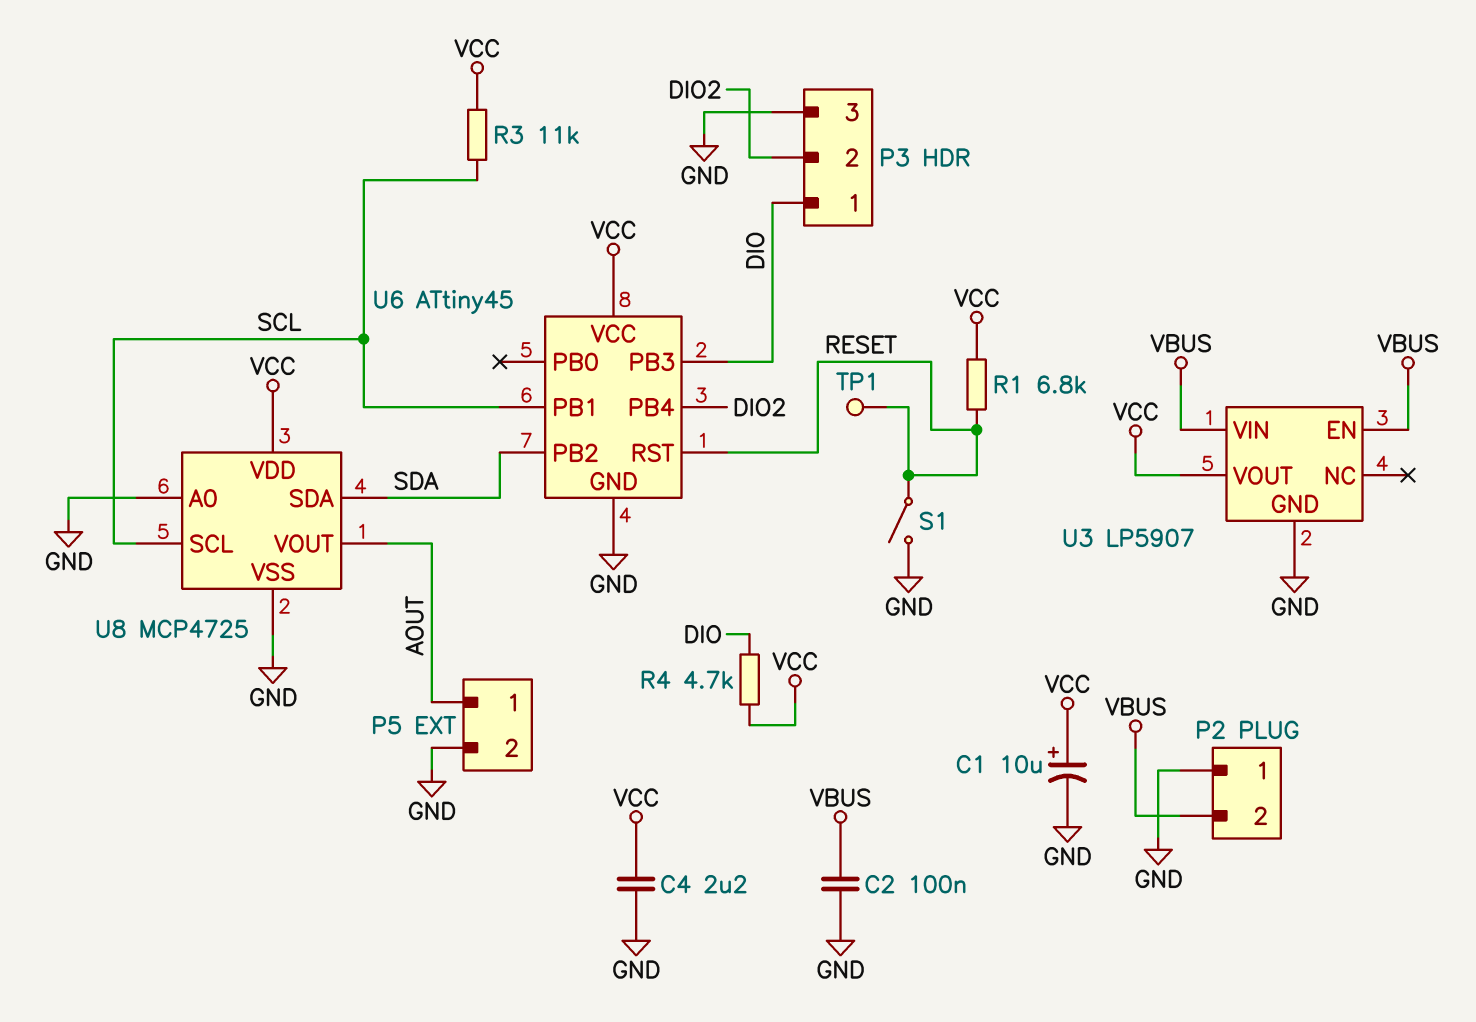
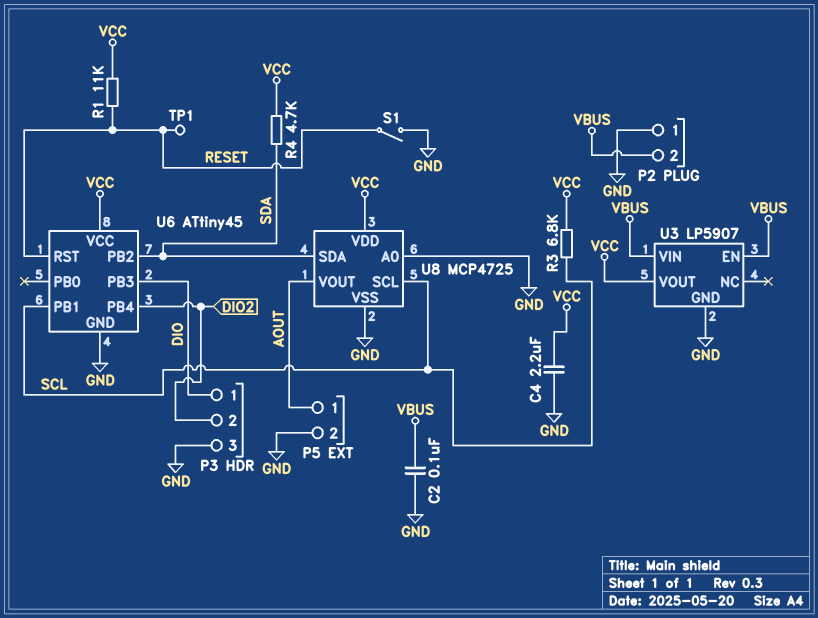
C1: 10uF (plus VCC, minus GND) -> none
R1: 6.8k (RESET, VCC) -> 11k (RESET, VCC)
R3: 11k (SCL, VCC) -> 6.8k (SCL, VCC)
R4: 4.7k (DIO, VCC) -> 4.7k (SDA, VCC)

